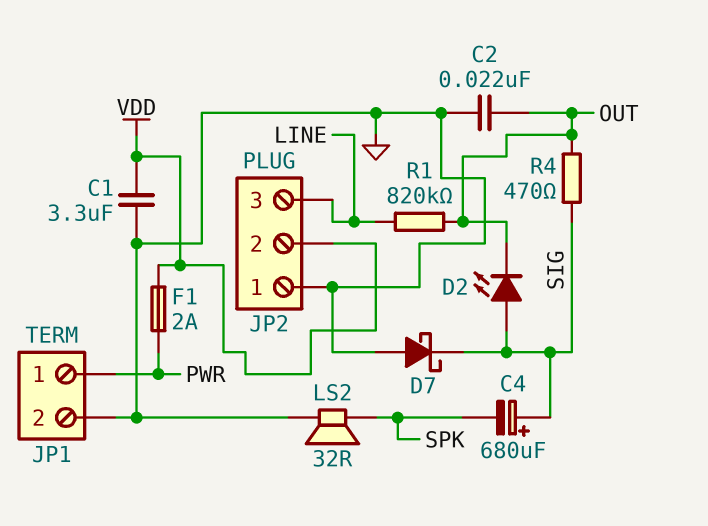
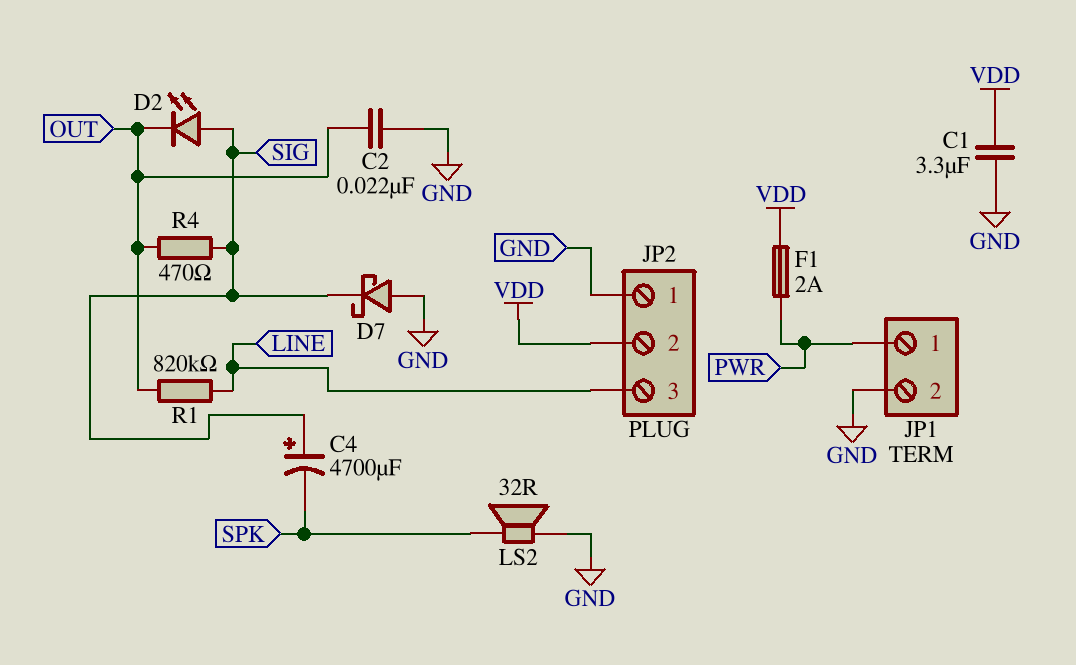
C4: 680uF (plus SIG, minus SPK) -> 4700uF (plus SIG, minus SPK)

